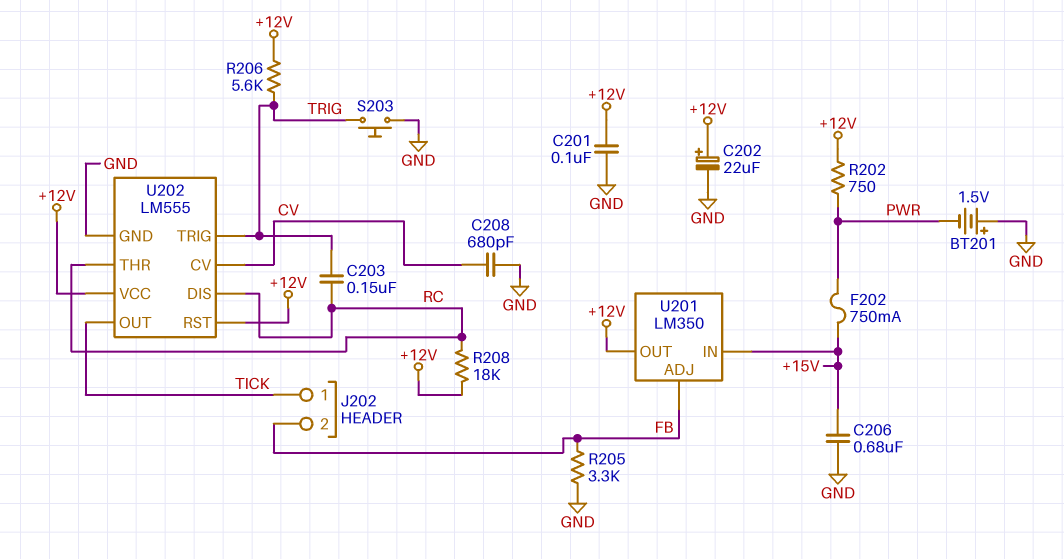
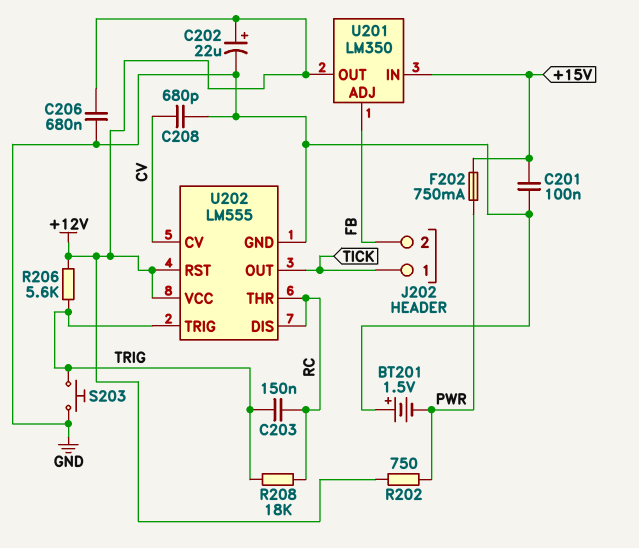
C201: 100nF (+12V, GND) -> 100nF (+15V, GND)
C206: 680nF (+15V, GND) -> 680nF (+12V, GND)
R205: 3.3k (FB, GND) -> none
R208: 18k (+12V, RC) -> 18k (RC, TRIG)

